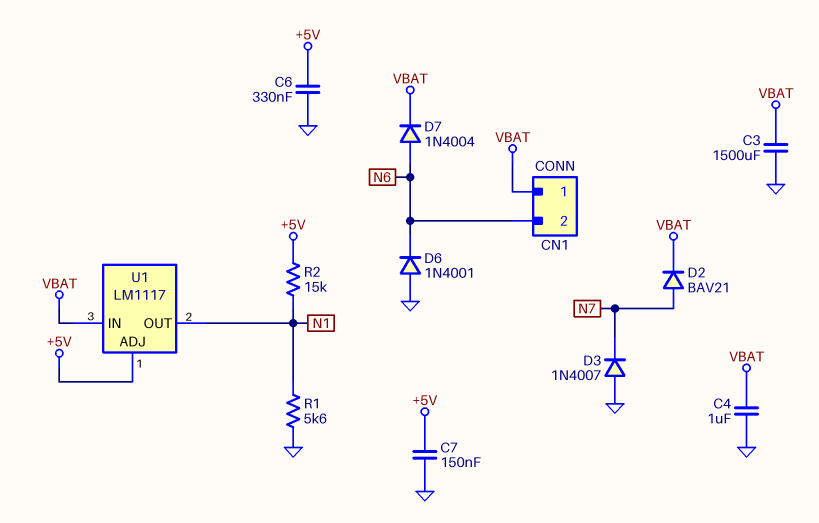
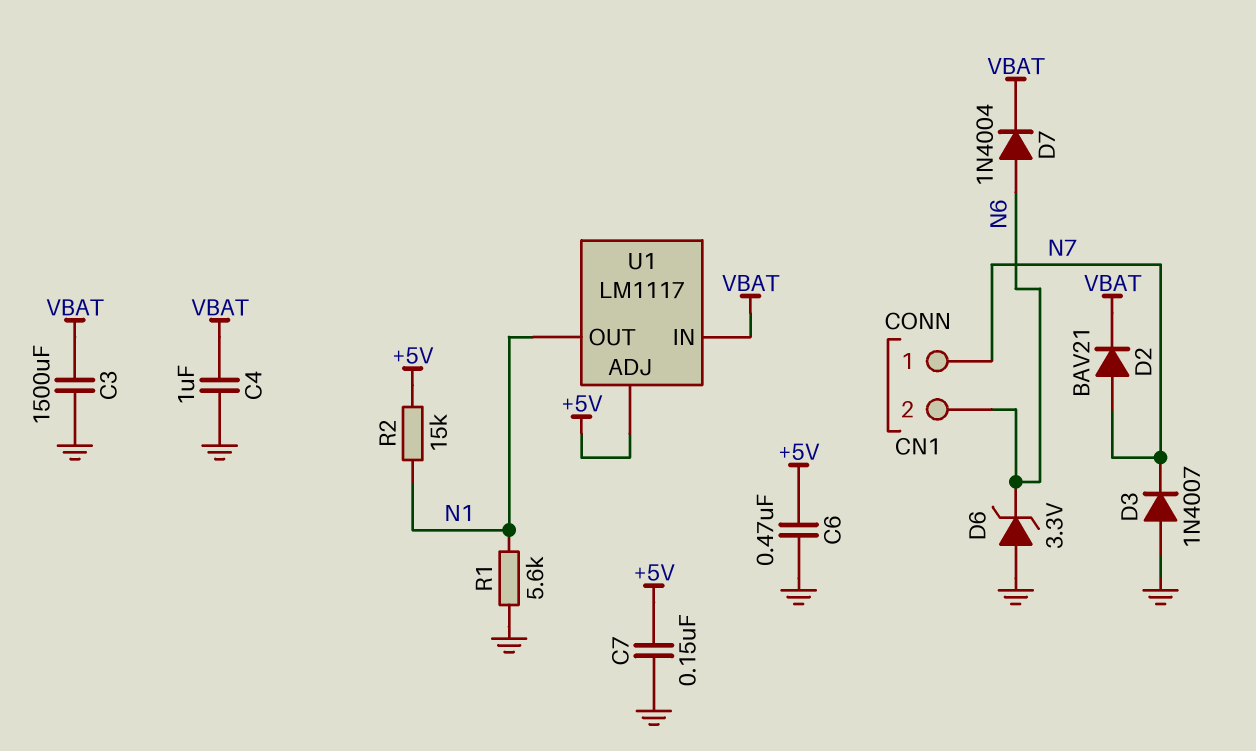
C6: 330nF (+5V, GND) -> 470nF (+5V, GND)
CN1 pin 1: VBAT -> N7
D6: diode 1N4001 (A GND, K N6) -> zener 3.3V (A GND, K N6)

